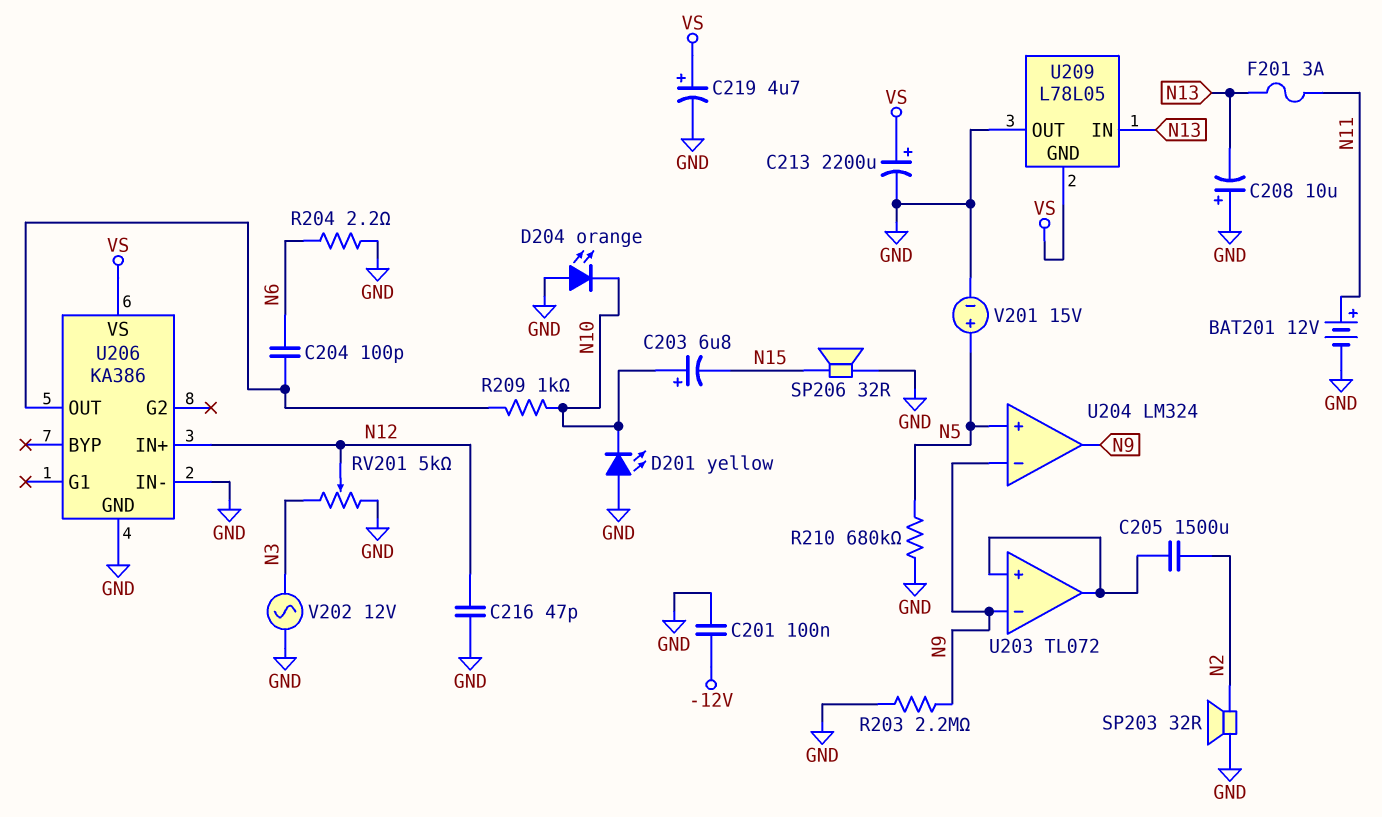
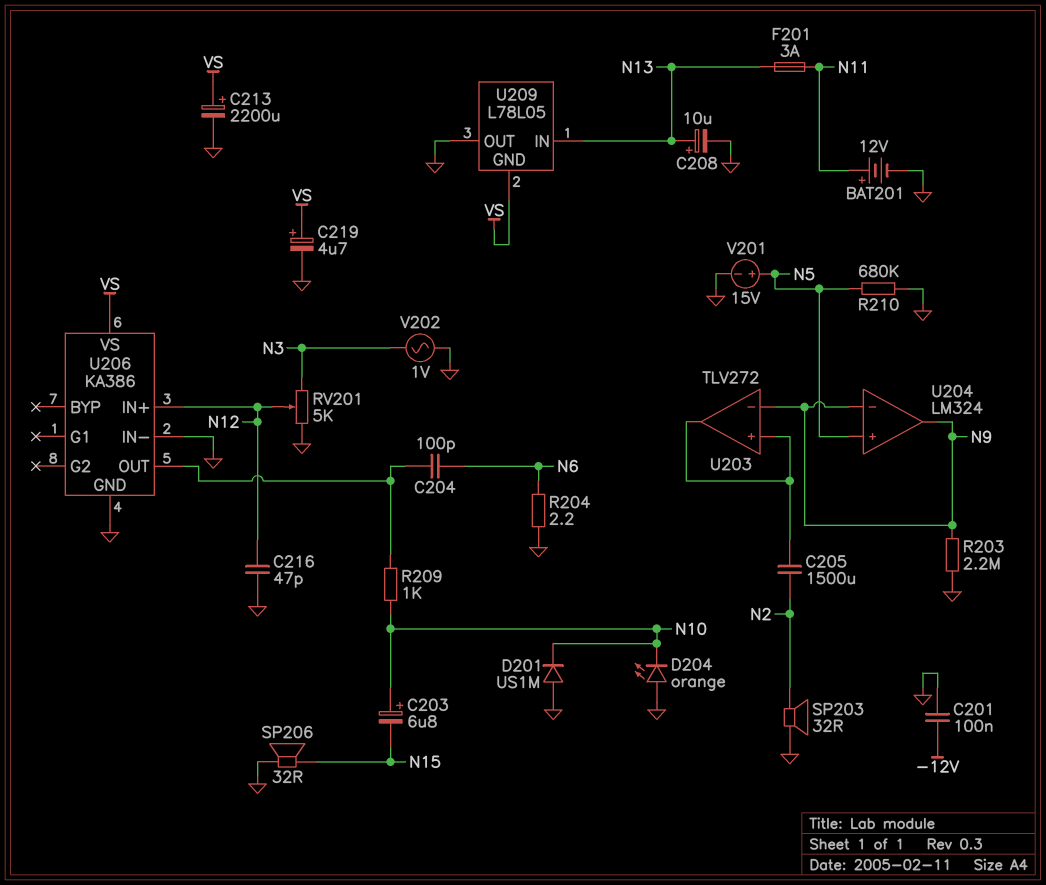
C208: 10uF (plus GND, minus N13) -> 10uF (plus N13, minus GND)
D201: LED yellow (A GND, K N10) -> diode US1M (A GND, K N10)
U203: TL072 -> TLV272
V202: AC 12V (GND, N3) -> AC 1V (GND, N3)

